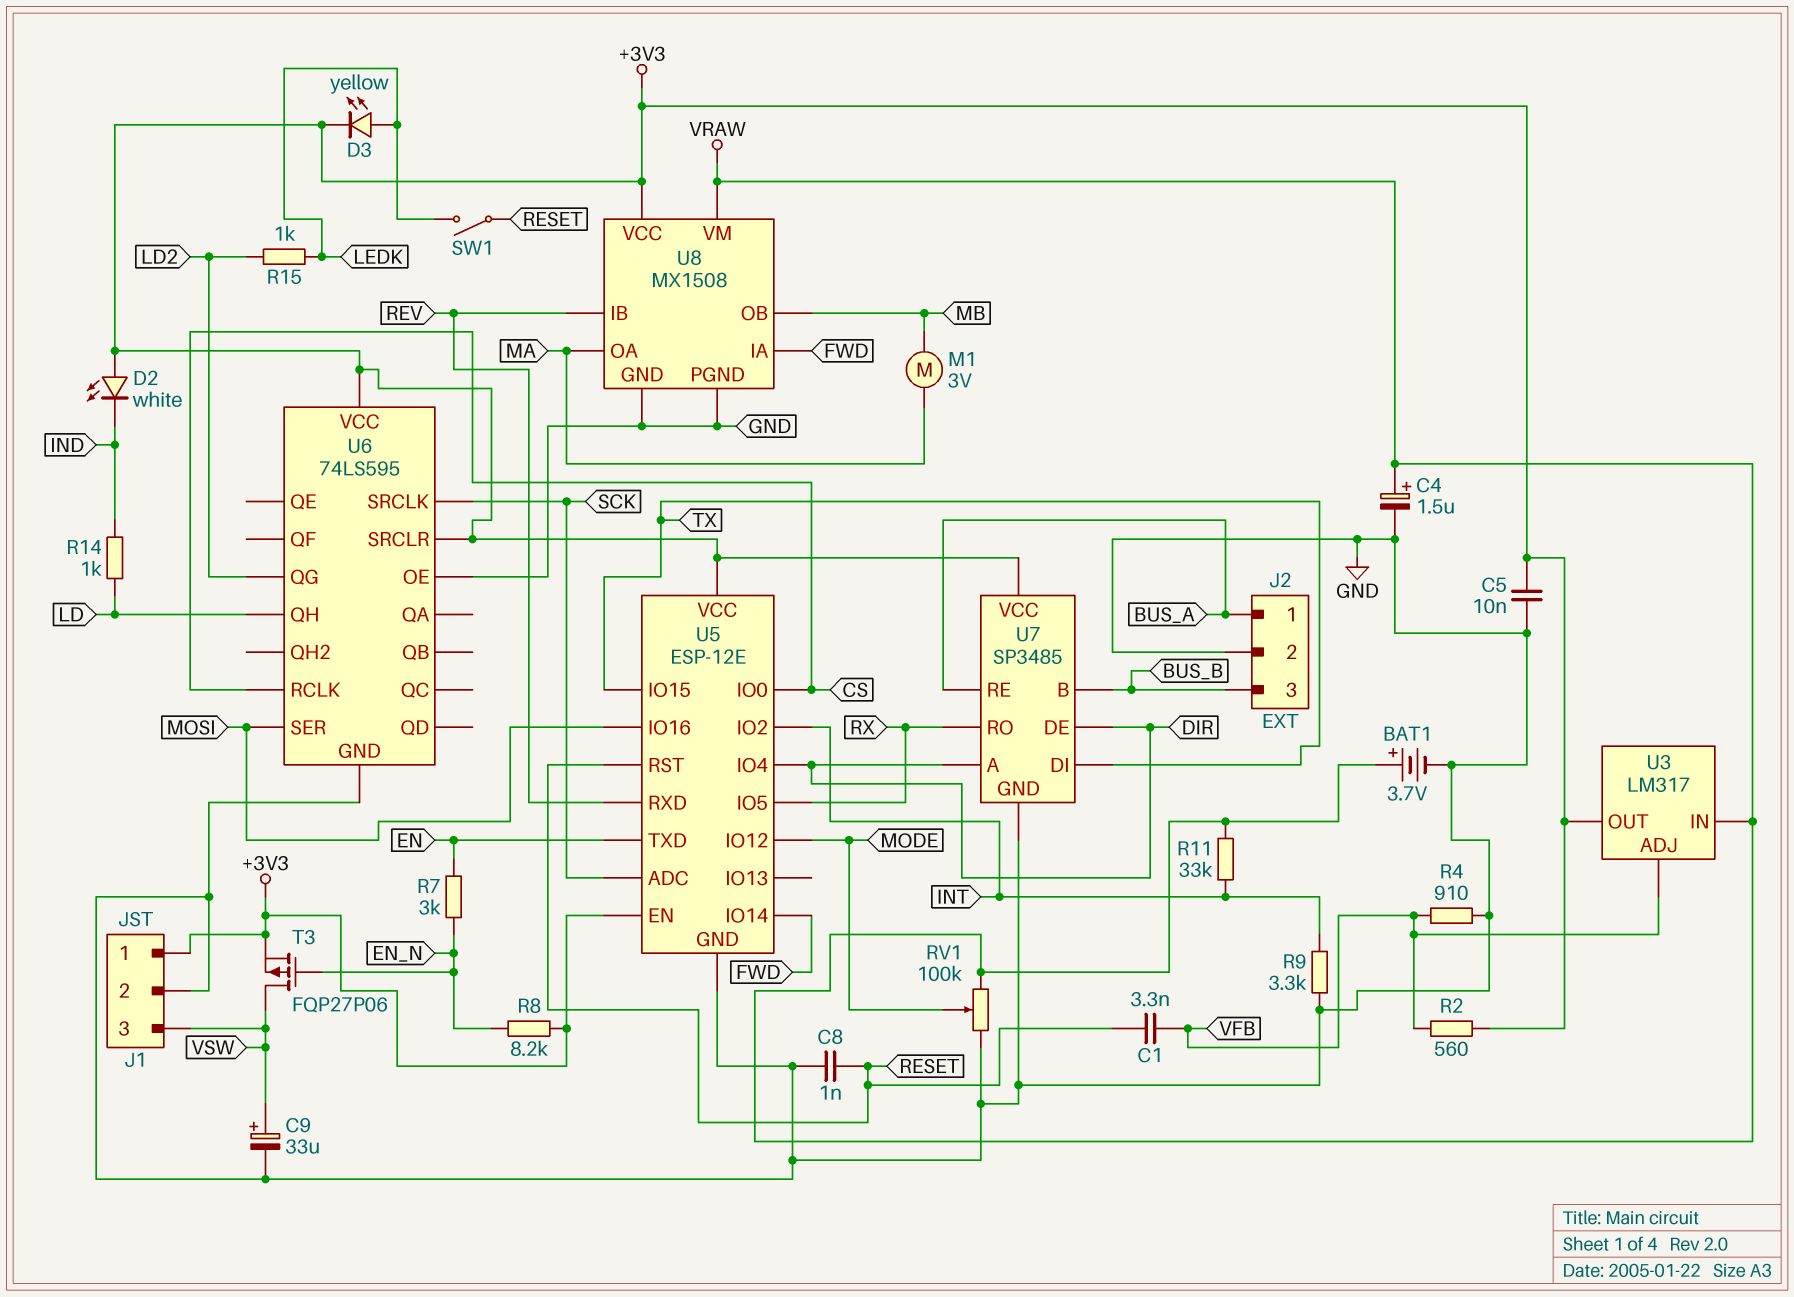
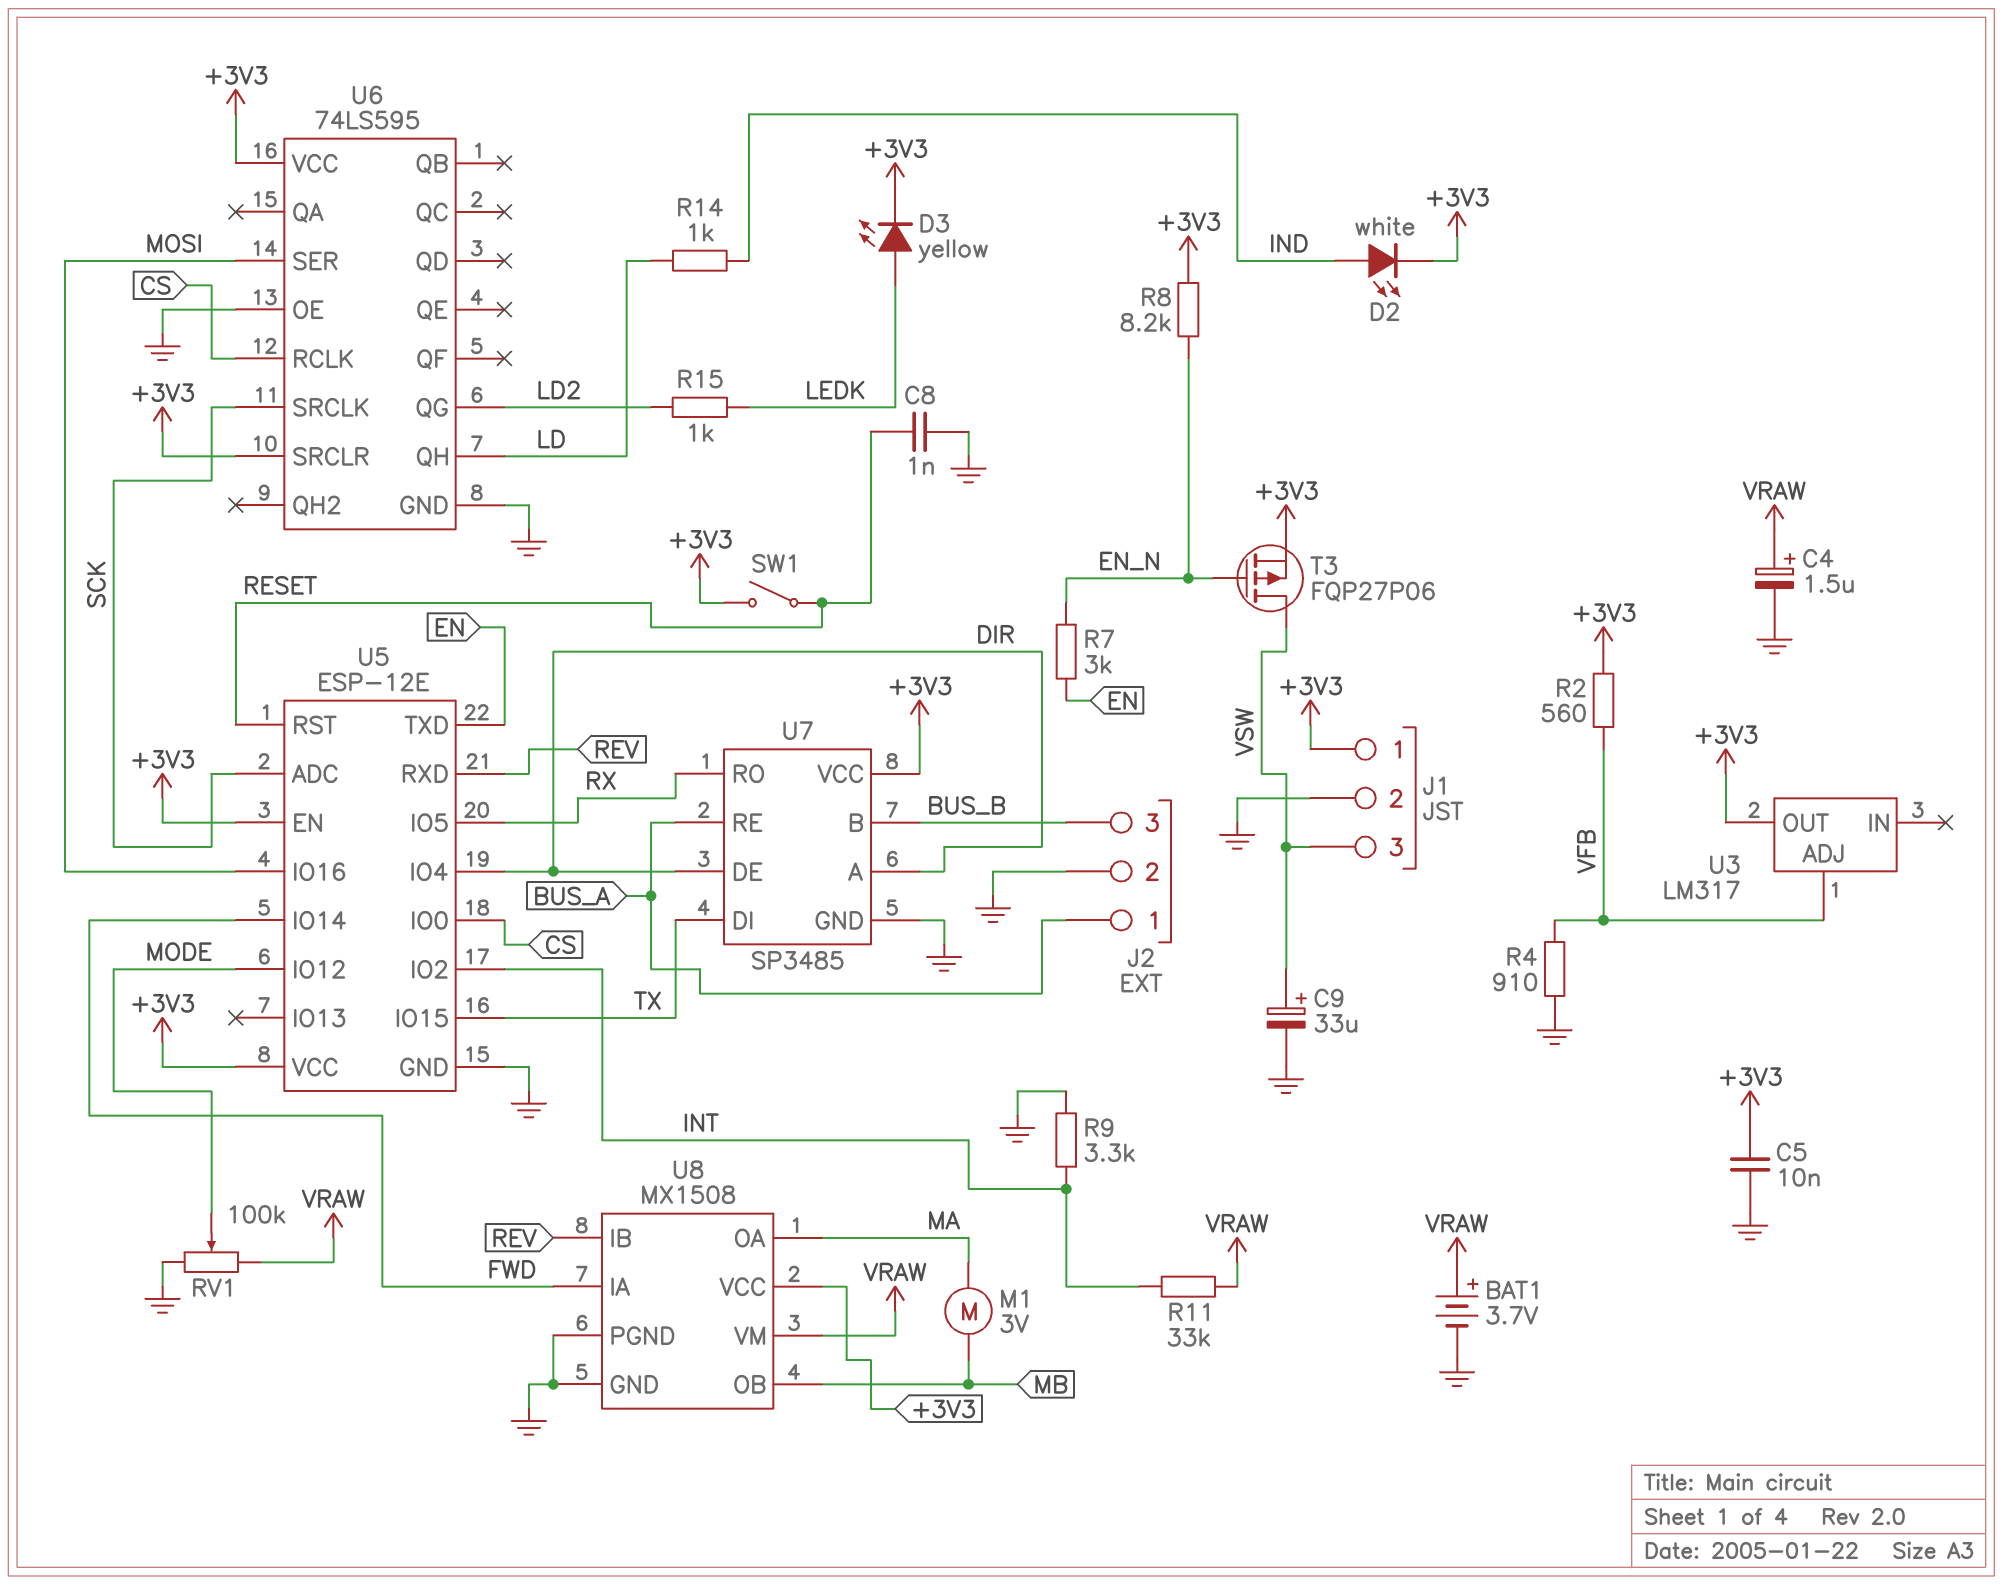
C1: 3.3nF (RESET, VFB) -> none
D2: LED white (A +3V3, K IND) -> LED white (A IND, K +3V3)
SW1: switch (LEDK, RESET) -> switch (+3V3, RESET)
U3 pin IN: VRAW -> none

